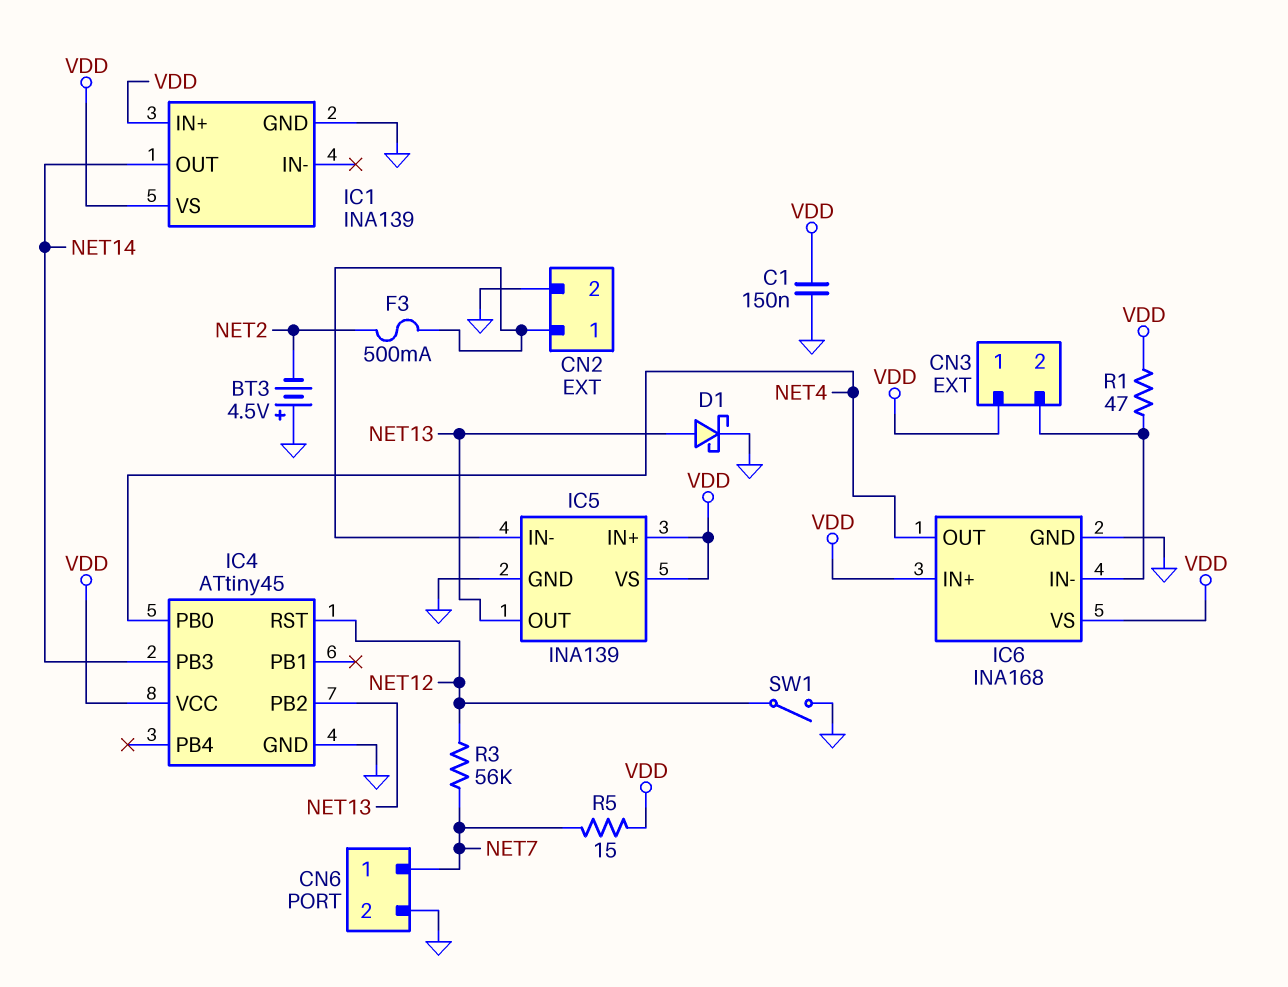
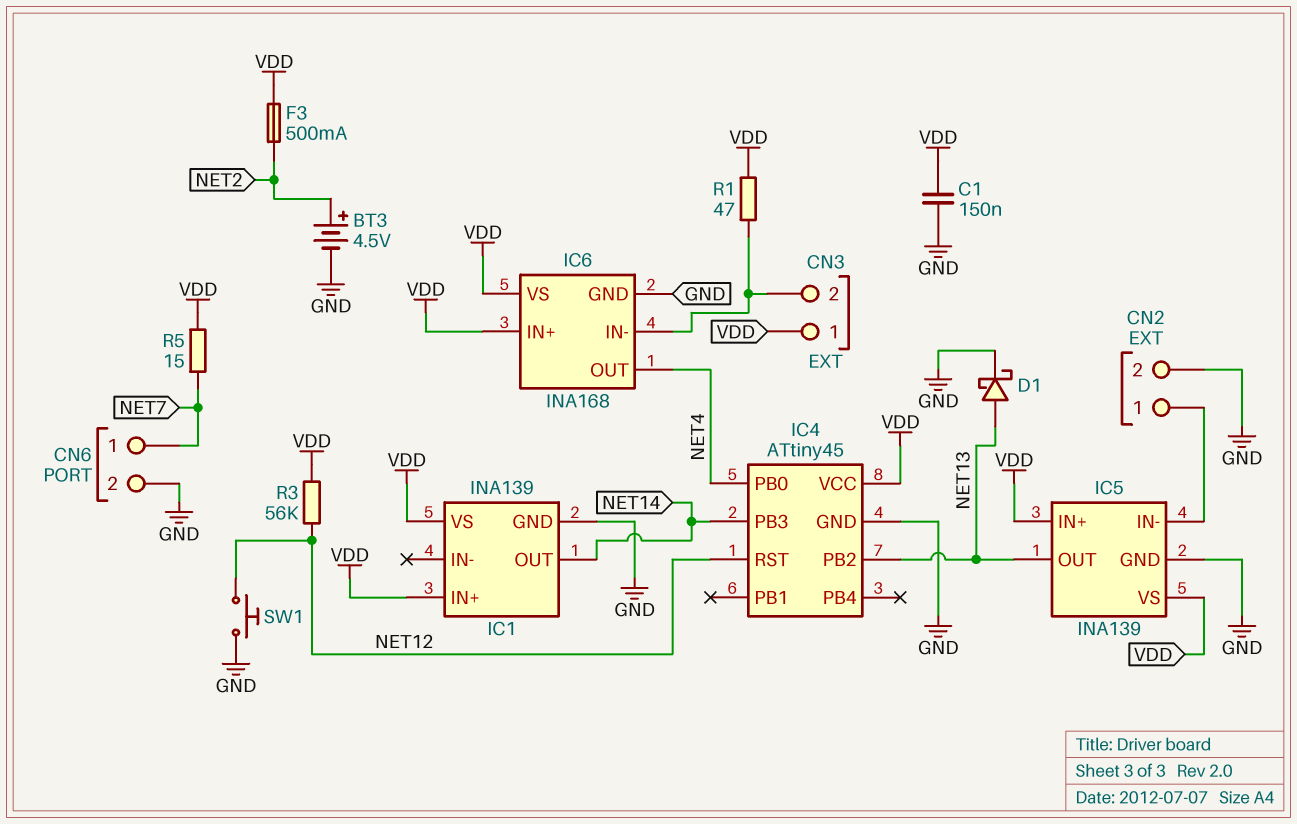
BT3: 4.5V (plus GND, minus NET2) -> 4.5V (plus NET2, minus GND)
F3: 500mA (CN2/1, NET2) -> 500mA (NET2, VDD)
R3: 56k (NET7, NET12) -> 56k (NET12, VDD)
SW1: switch (GND, NET12) -> button (GND, NET12)

